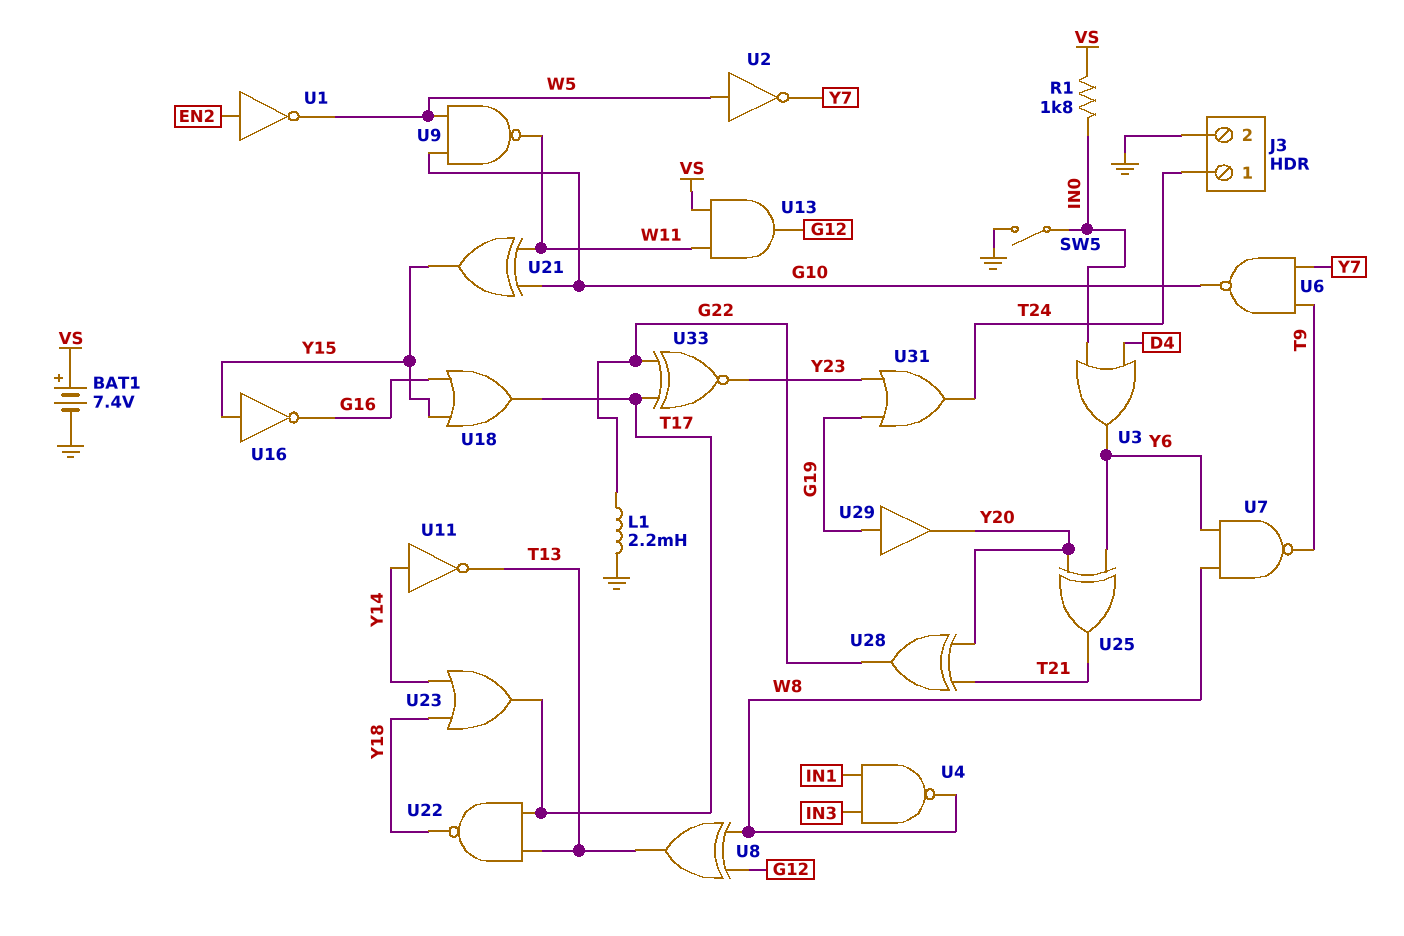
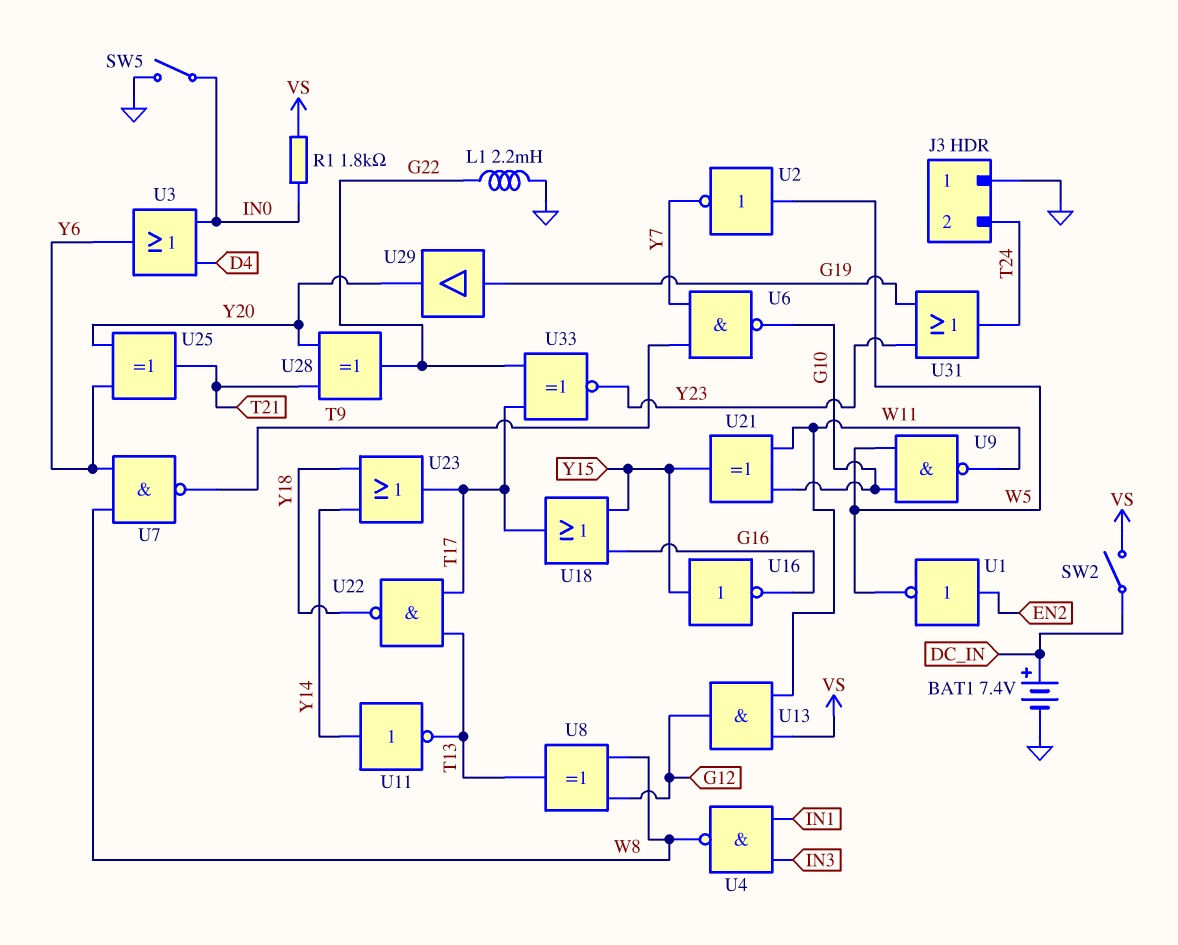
BAT1: 7.4V (plus VS, minus GND) -> 7.4V (plus DC_IN, minus GND)
J3 pin 1: T24 -> GND
J3 pin 2: GND -> T24
SW2: none -> switch (DC_IN, VS)

